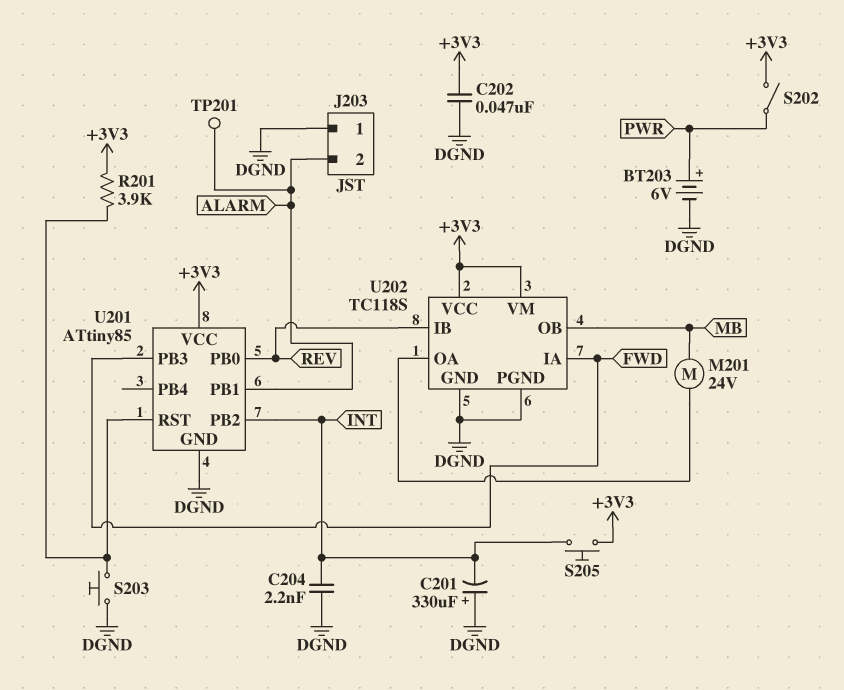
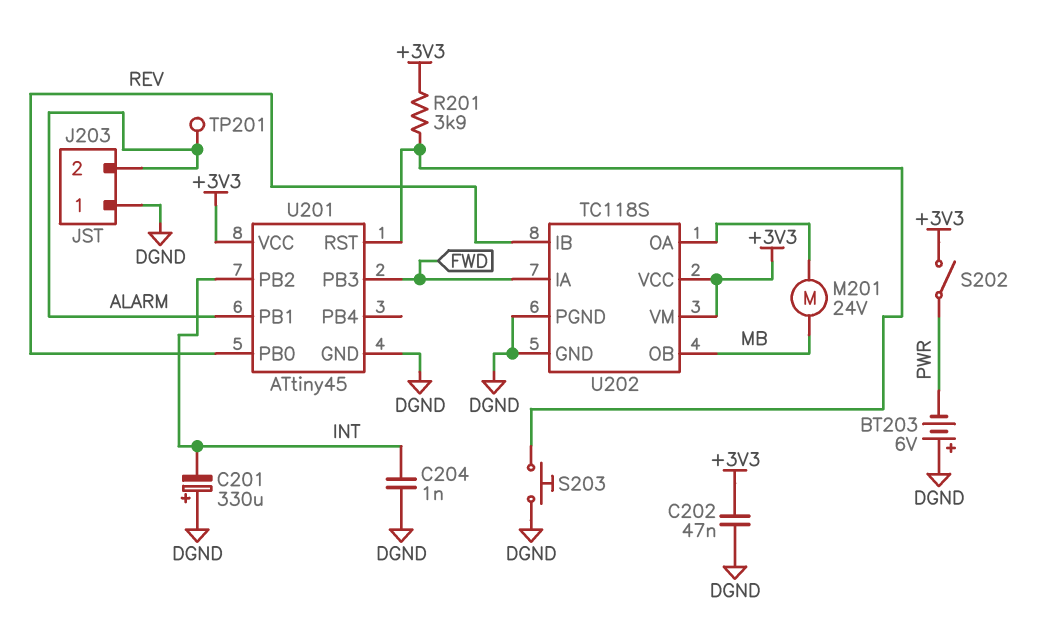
BT203: 6V (plus PWR, minus DGND) -> 6V (plus DGND, minus PWR)
C204: 2.2nF (DGND, INT) -> 1nF (DGND, INT)
S205: button (+3V3, INT) -> none
U201: ATtiny85 -> ATtiny45

